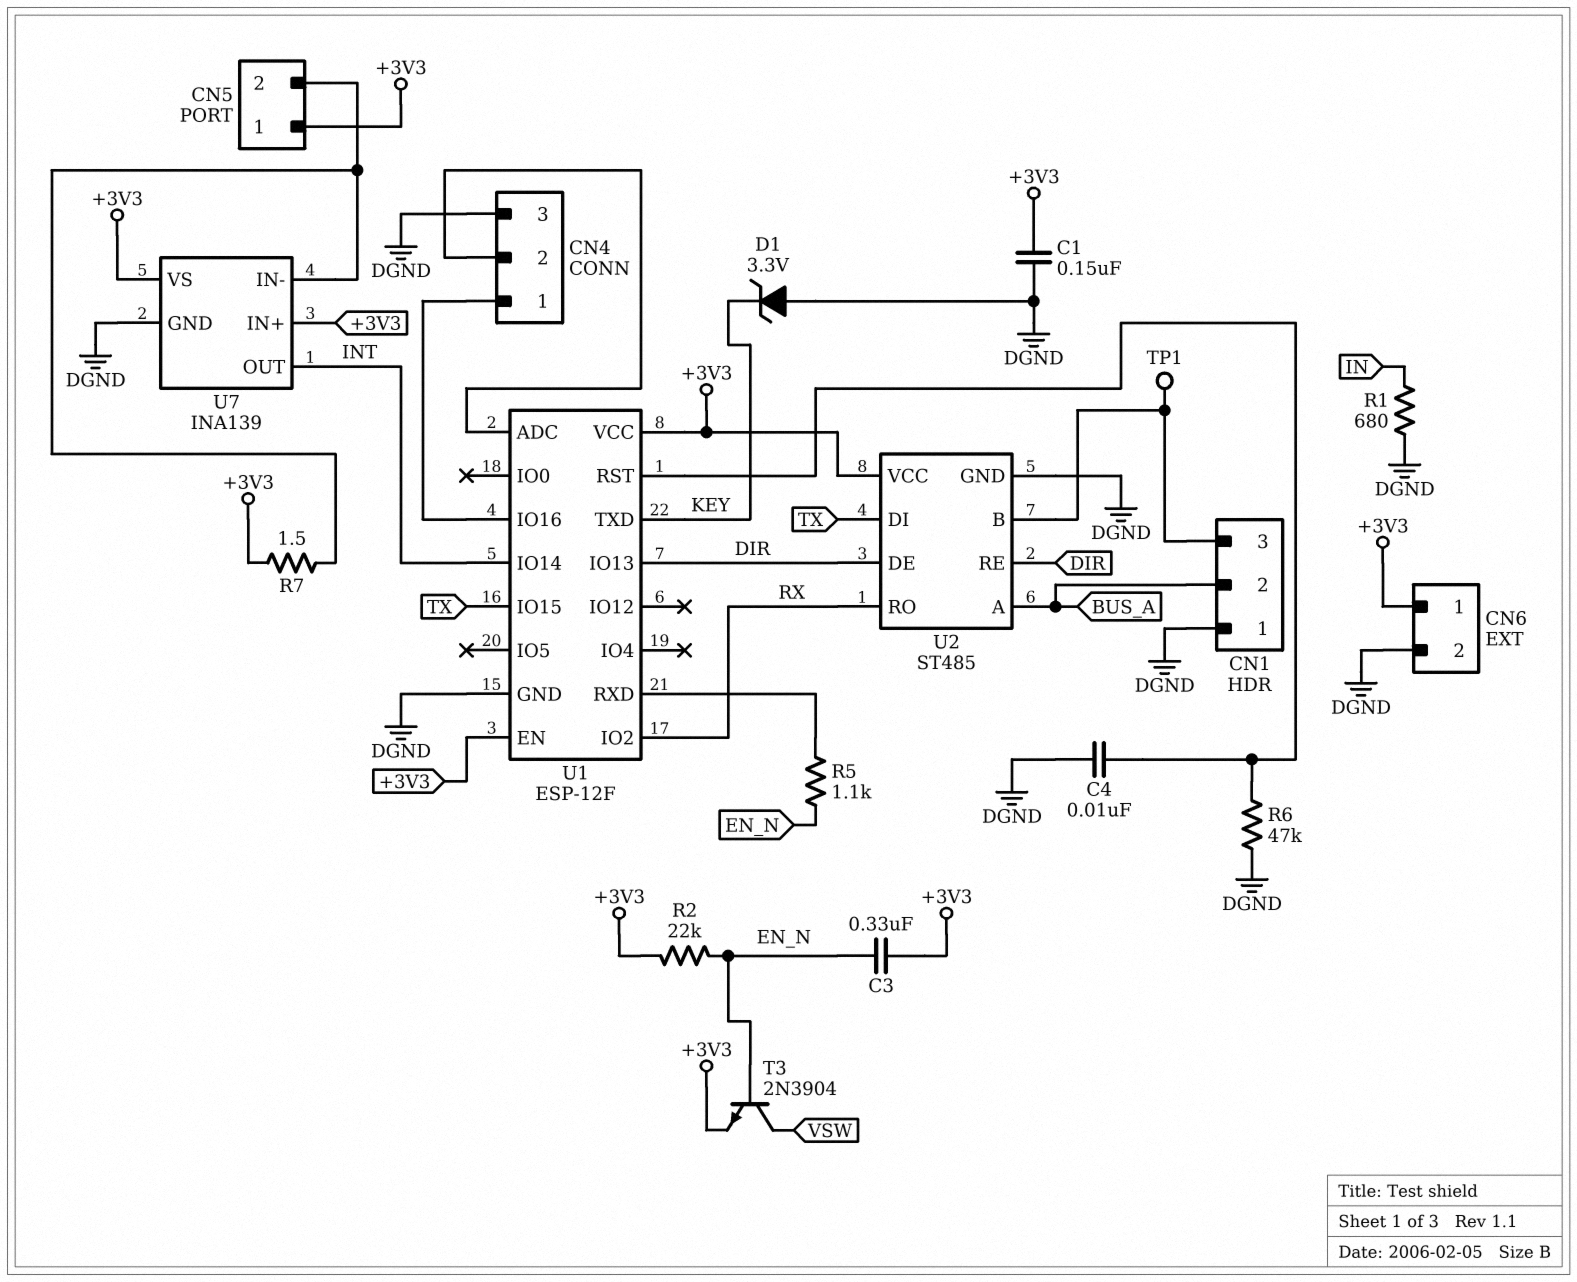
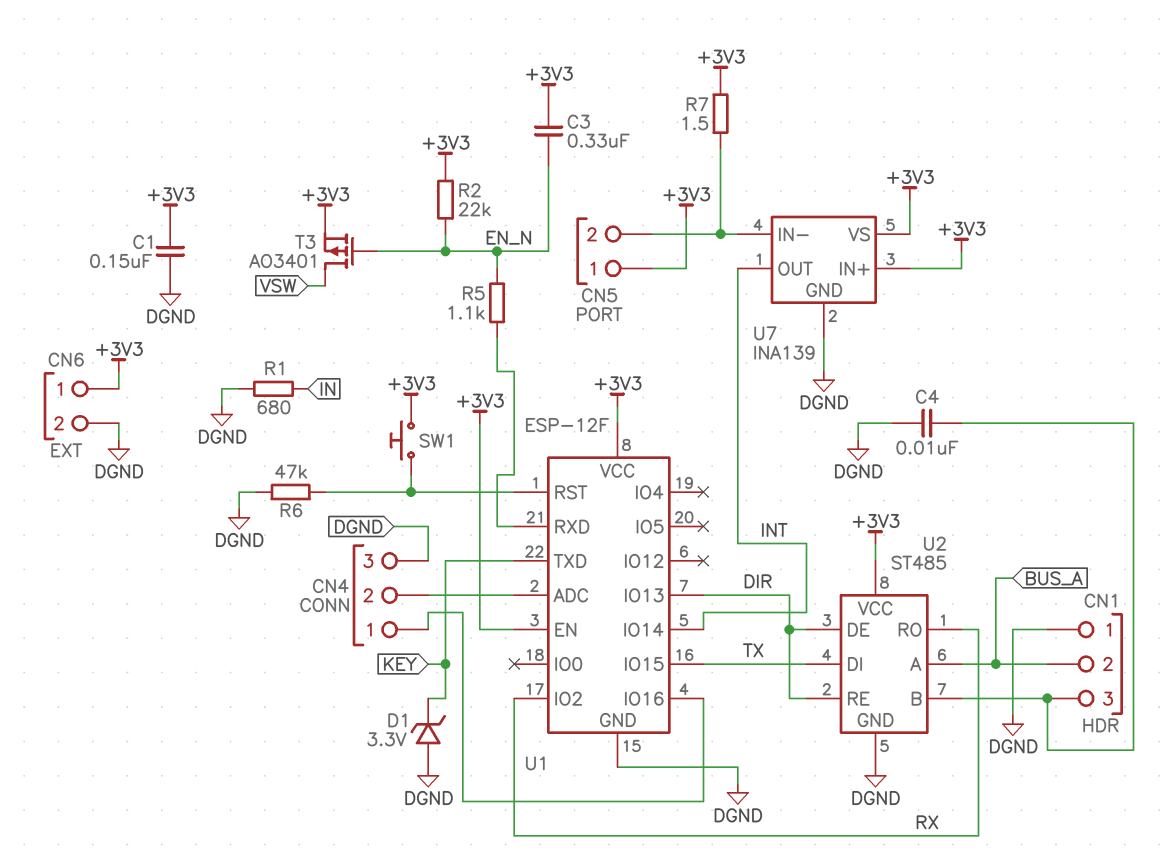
C4: 10nF (DGND, U1/RST) -> 10nF (CN1/3, DGND)
SW1: none -> button (+3V3, U1/RST)
T3: NPN 2N3904 (B EN_N, C VSW, E +3V3) -> PMOS AO3401 (G EN_N, D VSW, S +3V3)
TP1: test point (CN1/3) -> none

